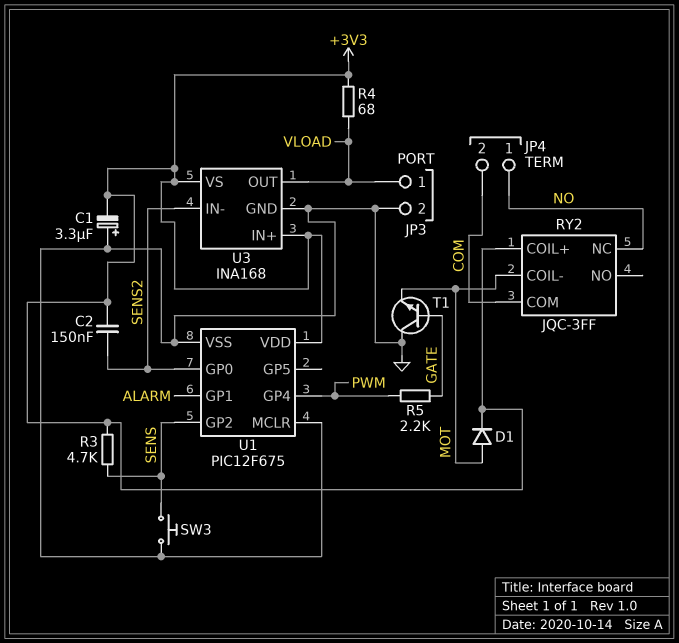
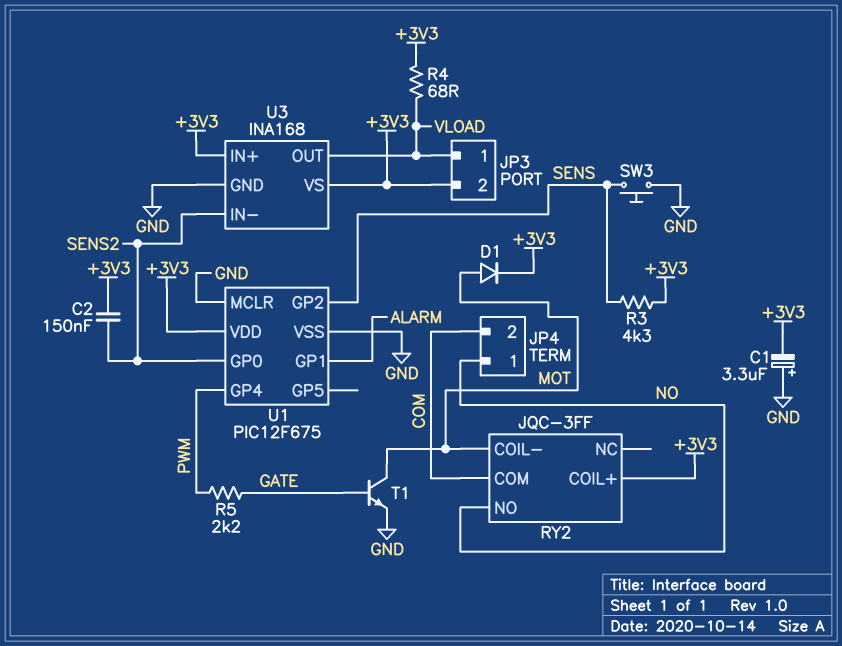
JP3 pin 2: GND -> +3V3
R3: 4.7k (+3V3, SENS) -> 4.3k (+3V3, SENS)
RY2 pin NC: NO -> none
RY2 pin NO: none -> NO
T1: NPN (B GATE, C GND, E MOT) -> NPN (B GATE, C MOT, E GND)

